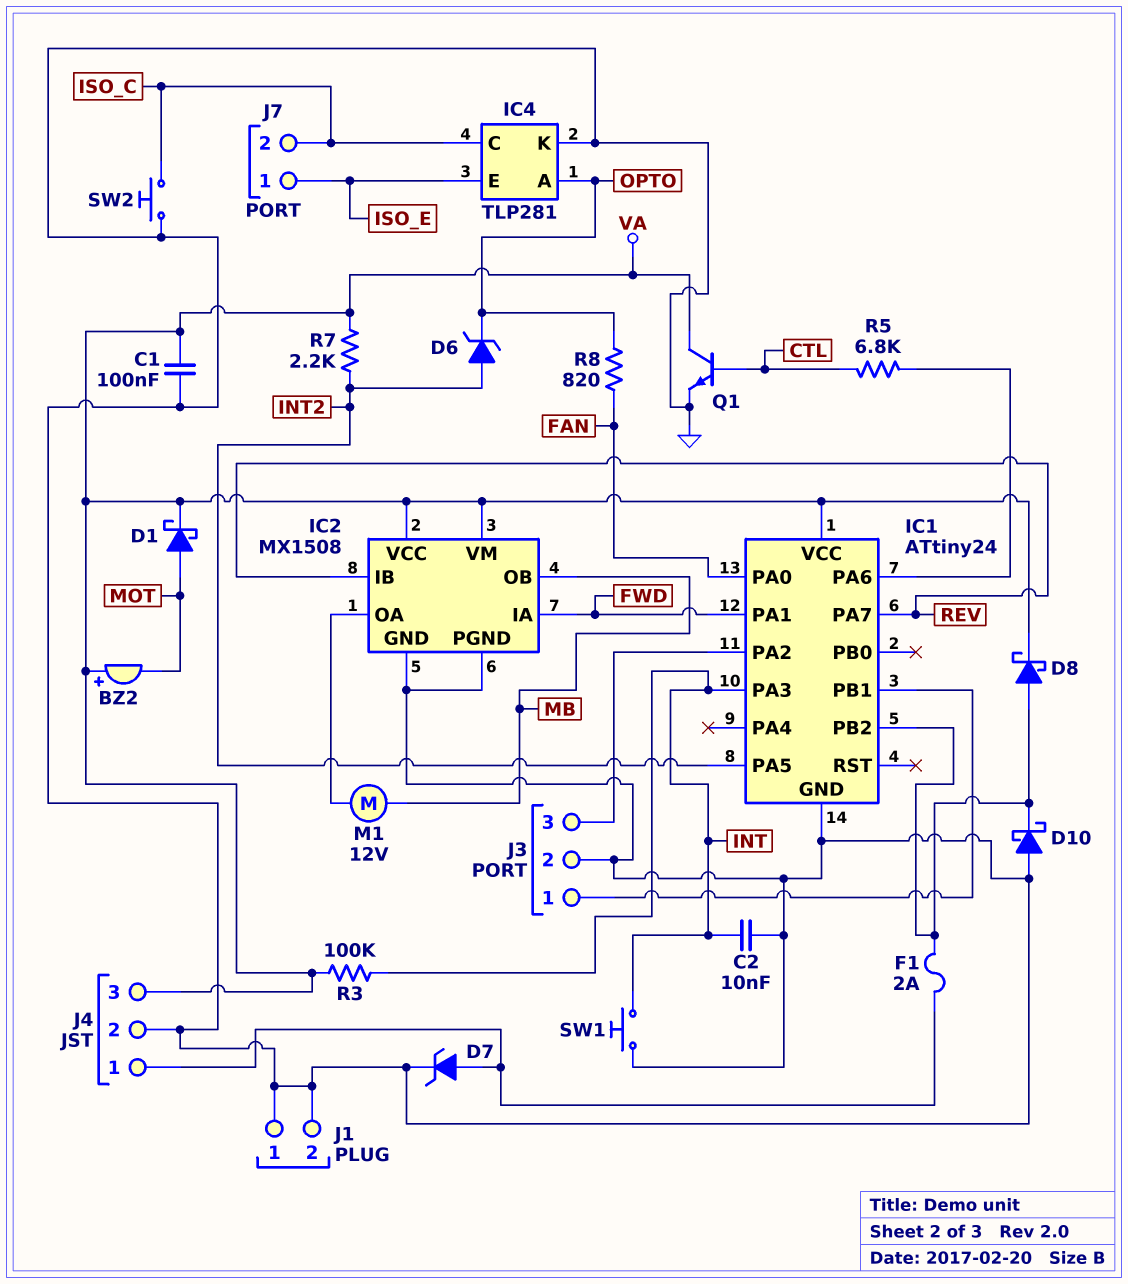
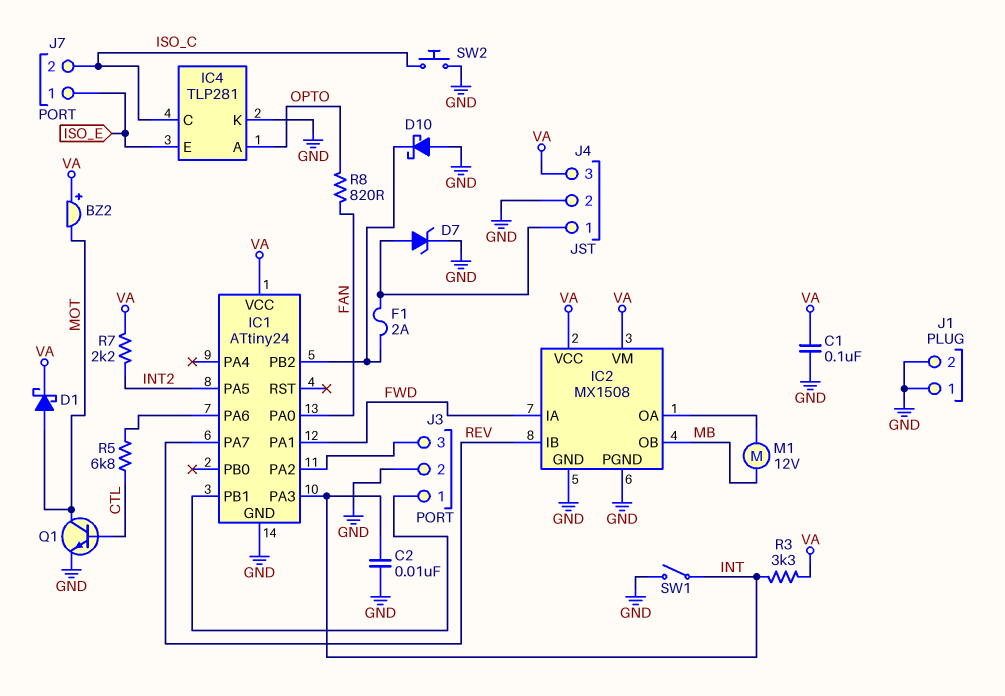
D6: zener (A INT2, K OPTO) -> none
D8: schottky (A IC1/PB2, K VA) -> none
Q1: NPN (B CTL, C VA, E GND) -> NPN (B CTL, C MOT, E GND)
R3: 100k (INT, VA) -> 3.3k (INT, VA)
SW1: button (GND, INT) -> switch (GND, INT)

